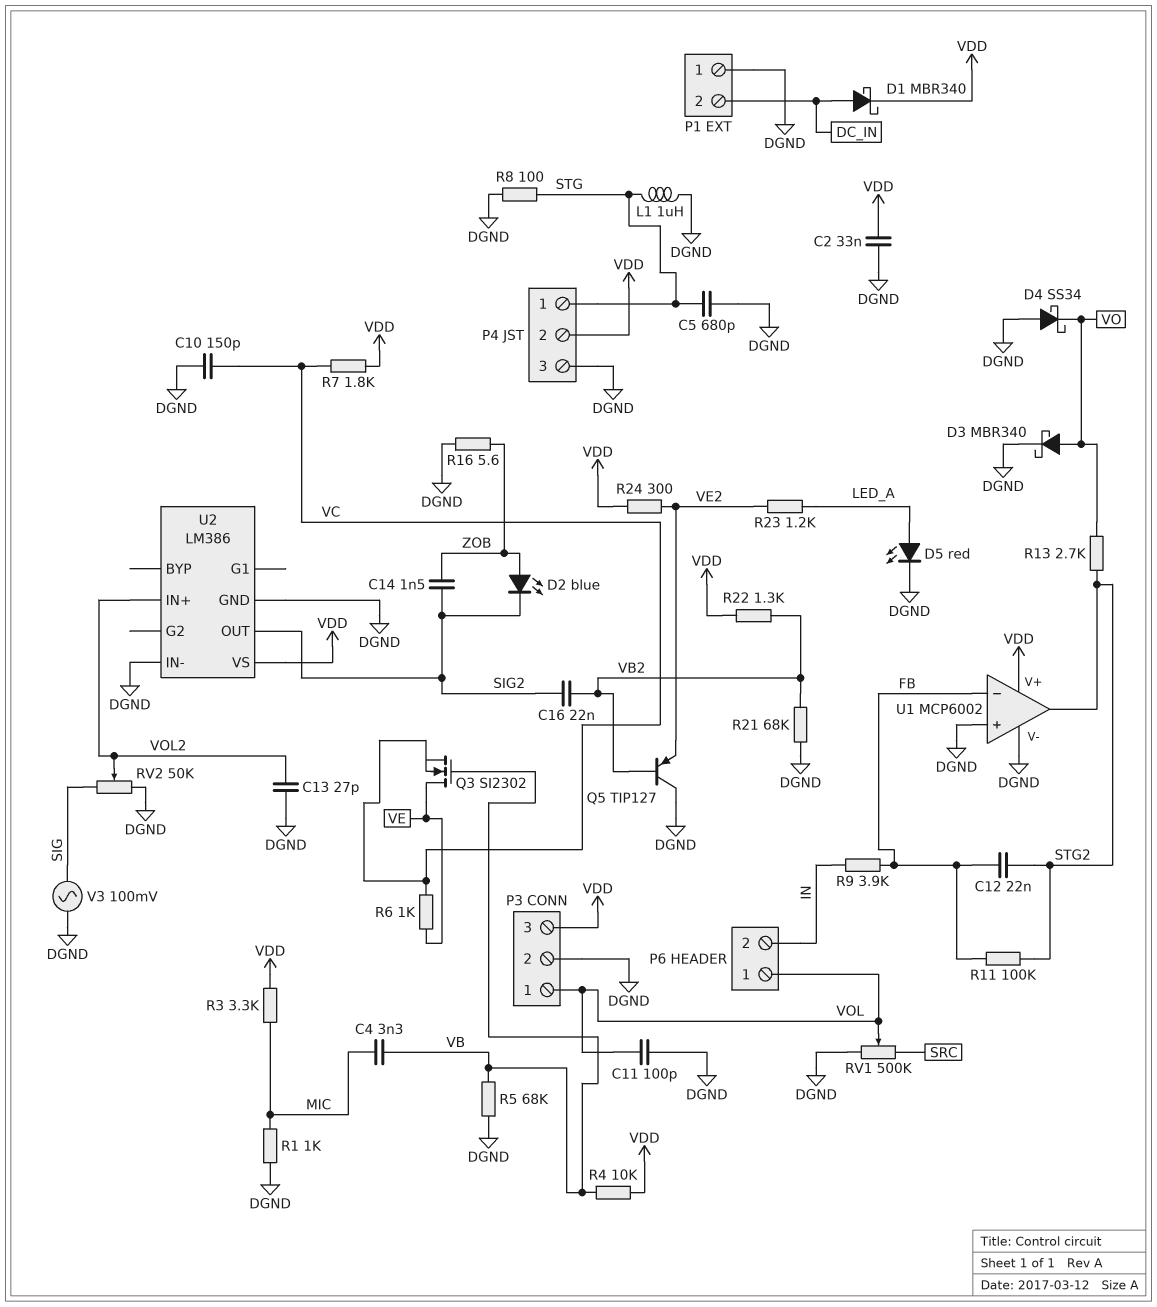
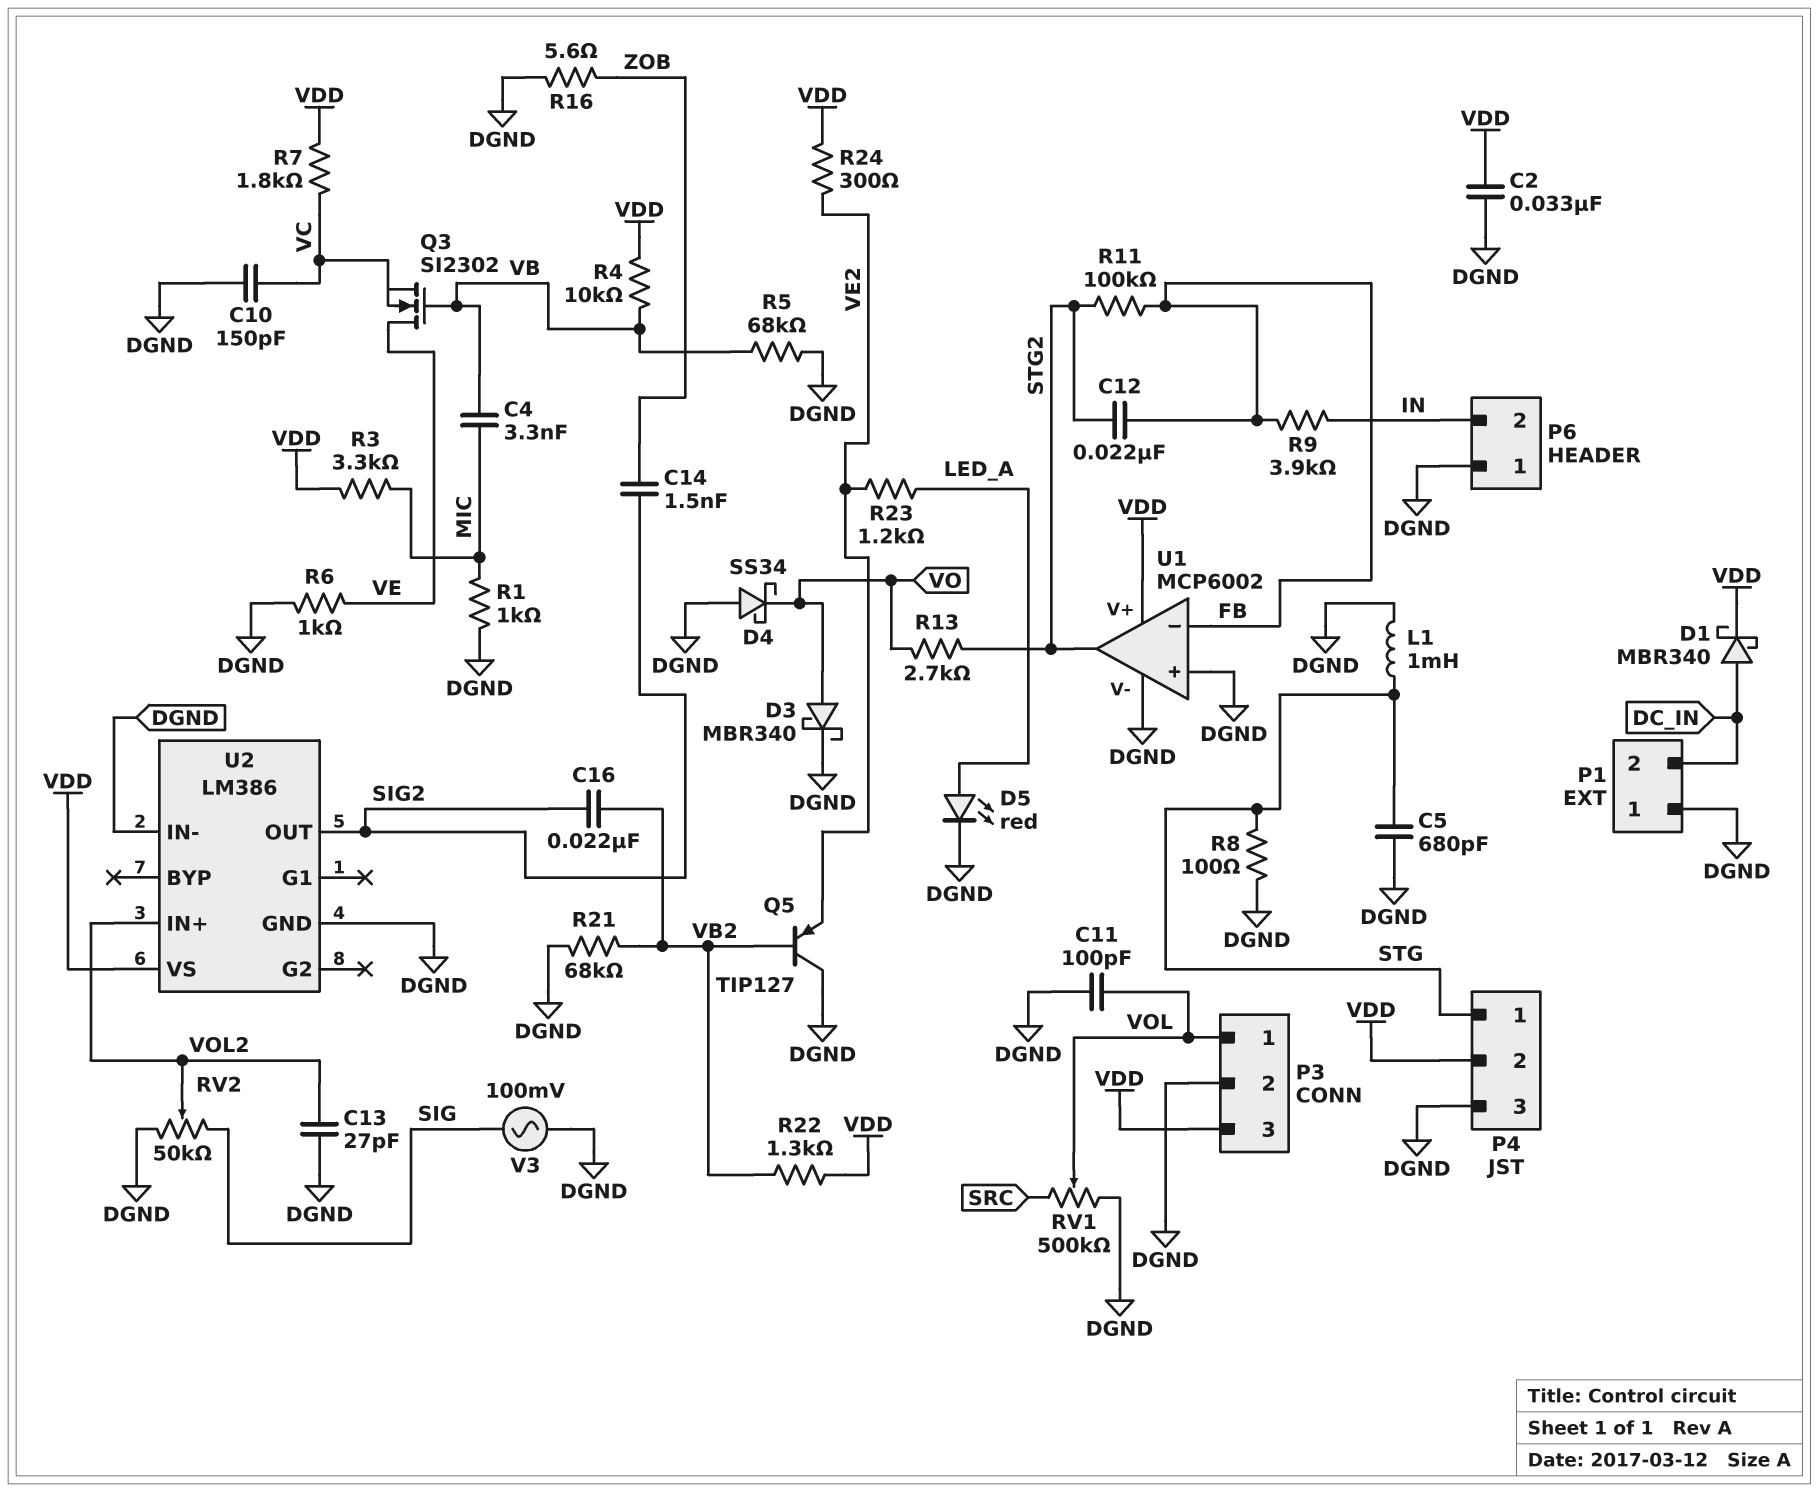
D2: LED blue (A ZOB, K SIG2) -> none
L1: 1uH (DGND, STG) -> 1mH (DGND, STG)
P6 pin 1: VOL -> DGND
R6: 1k (VC, VE) -> 1k (DGND, VE)

